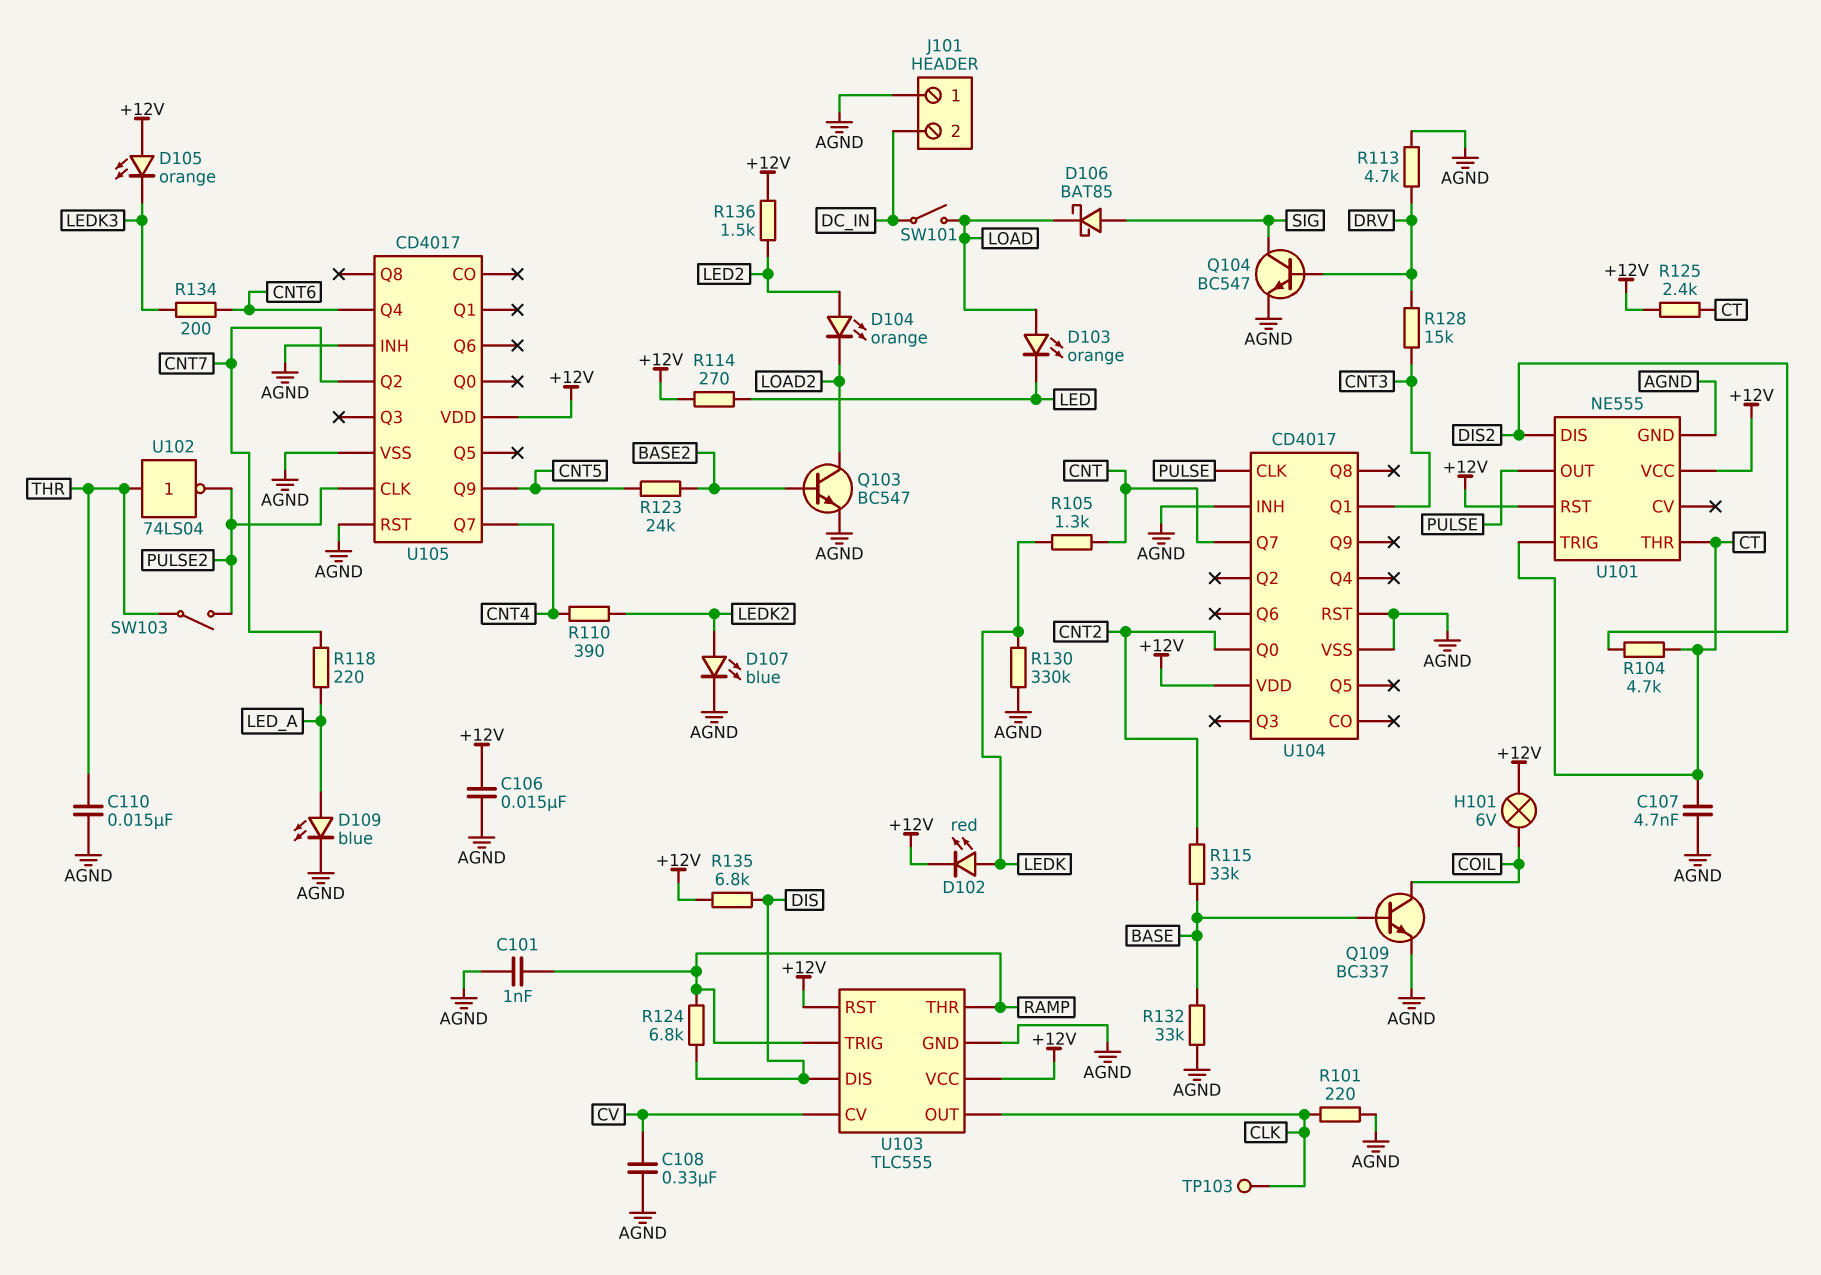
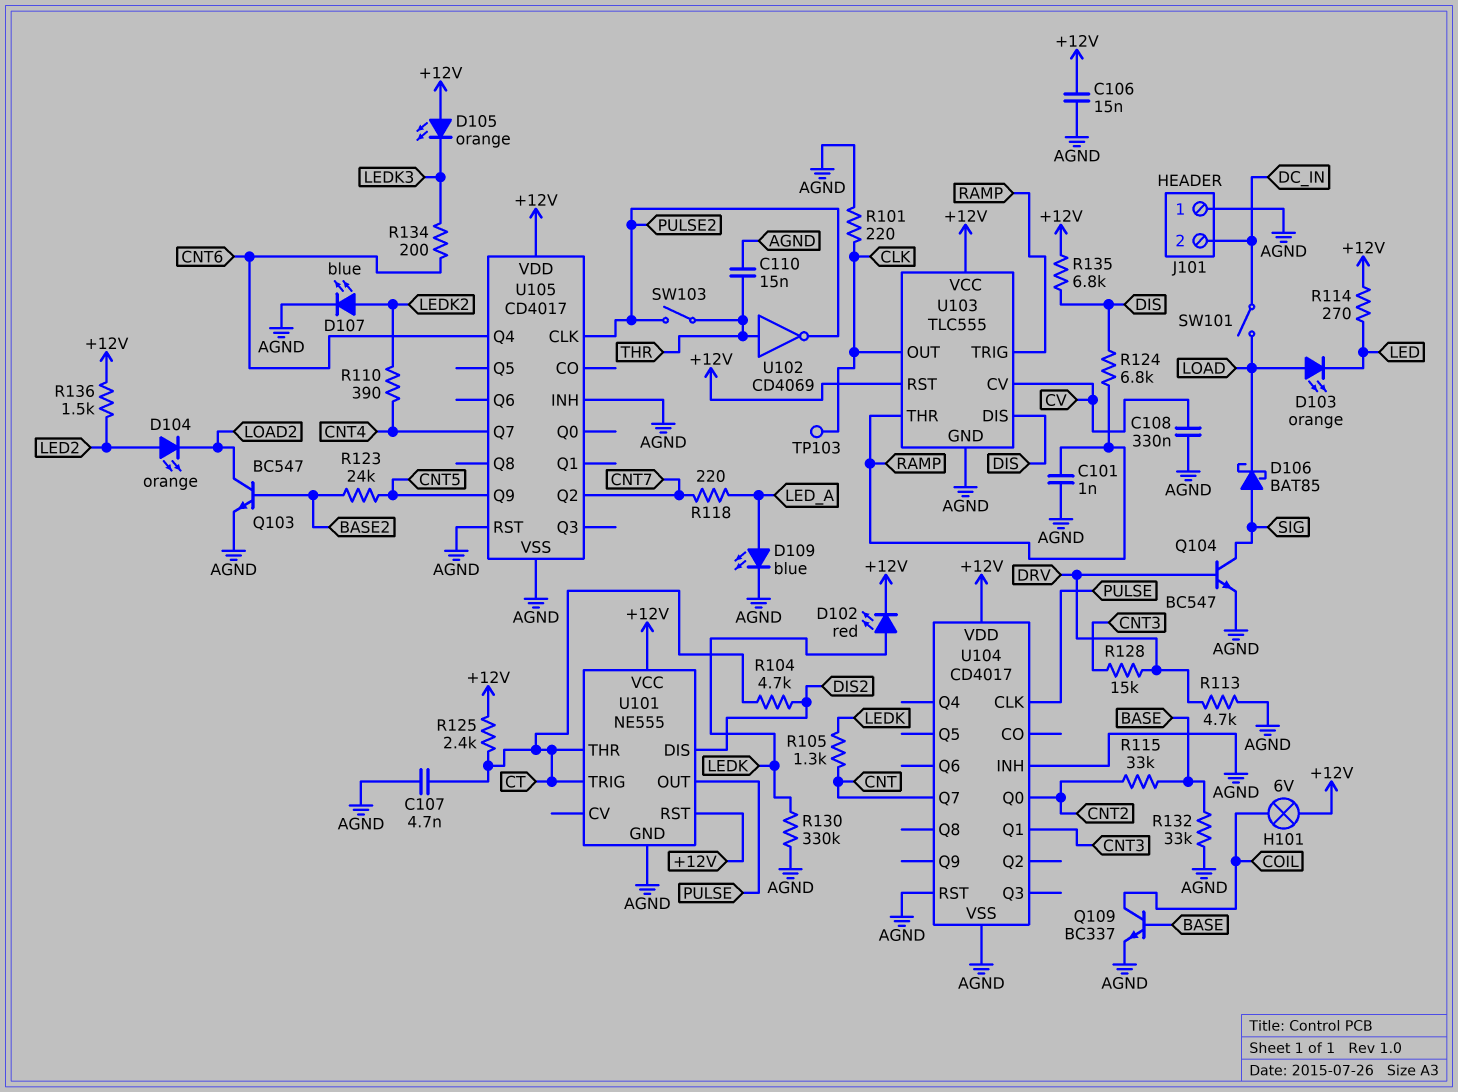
U102: NOT 74LS04 (in THR, out PULSE2) -> NOT CD4069 (in THR, out PULSE2)

